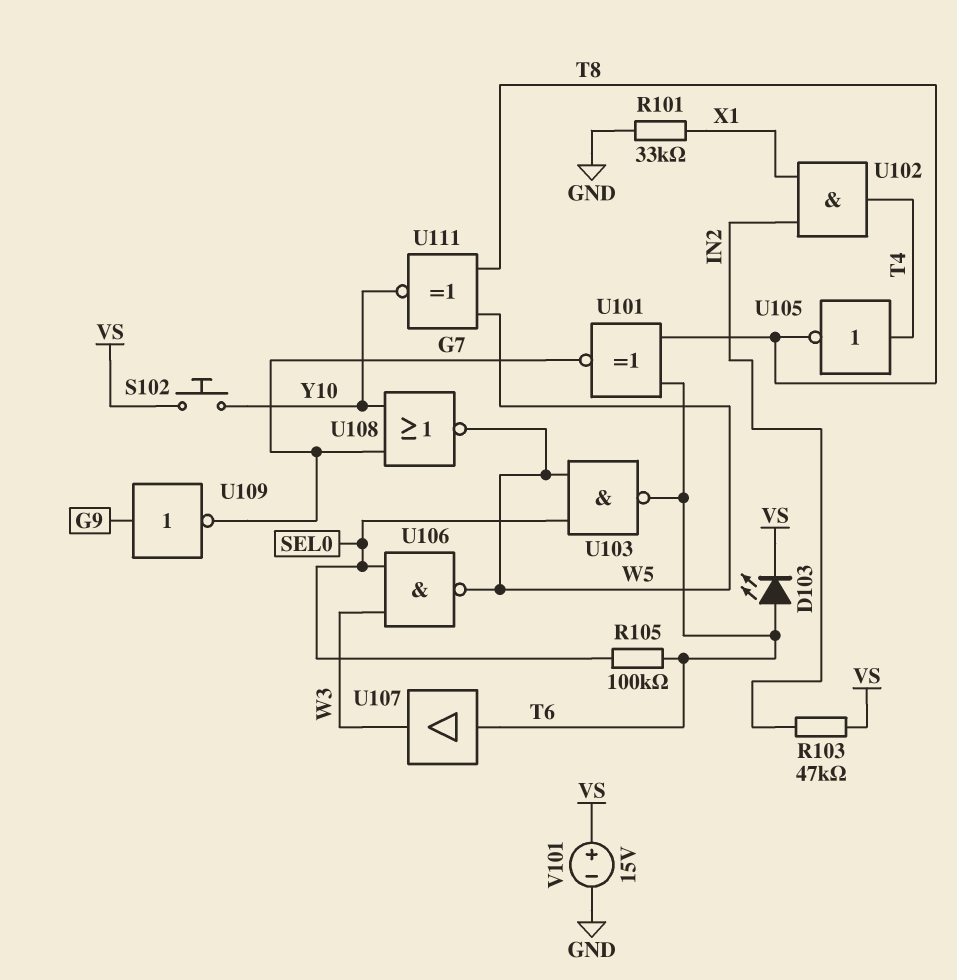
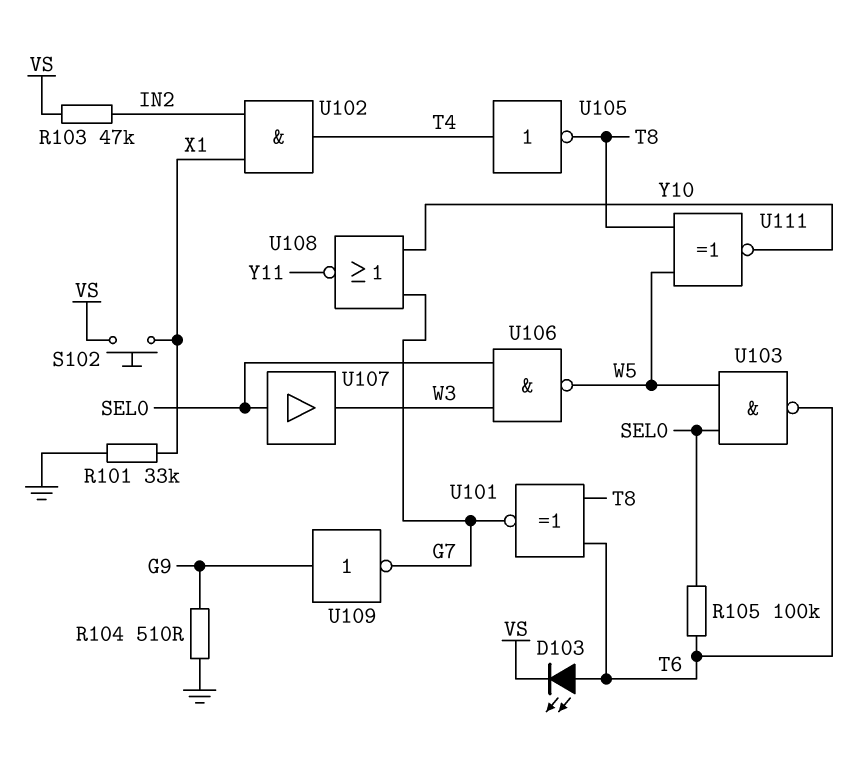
R104: none -> 510 (G9, GND)
S102: button (VS, Y10) -> button (VS, X1)
U107: buffer (in T6, out W3) -> buffer (in SEL0, out W3)
U108: NOR (in G7, in Y10, out W5) -> NOR (in G7, in Y10, out Y11)
V101: 15V (plus VS, minus GND) -> none

